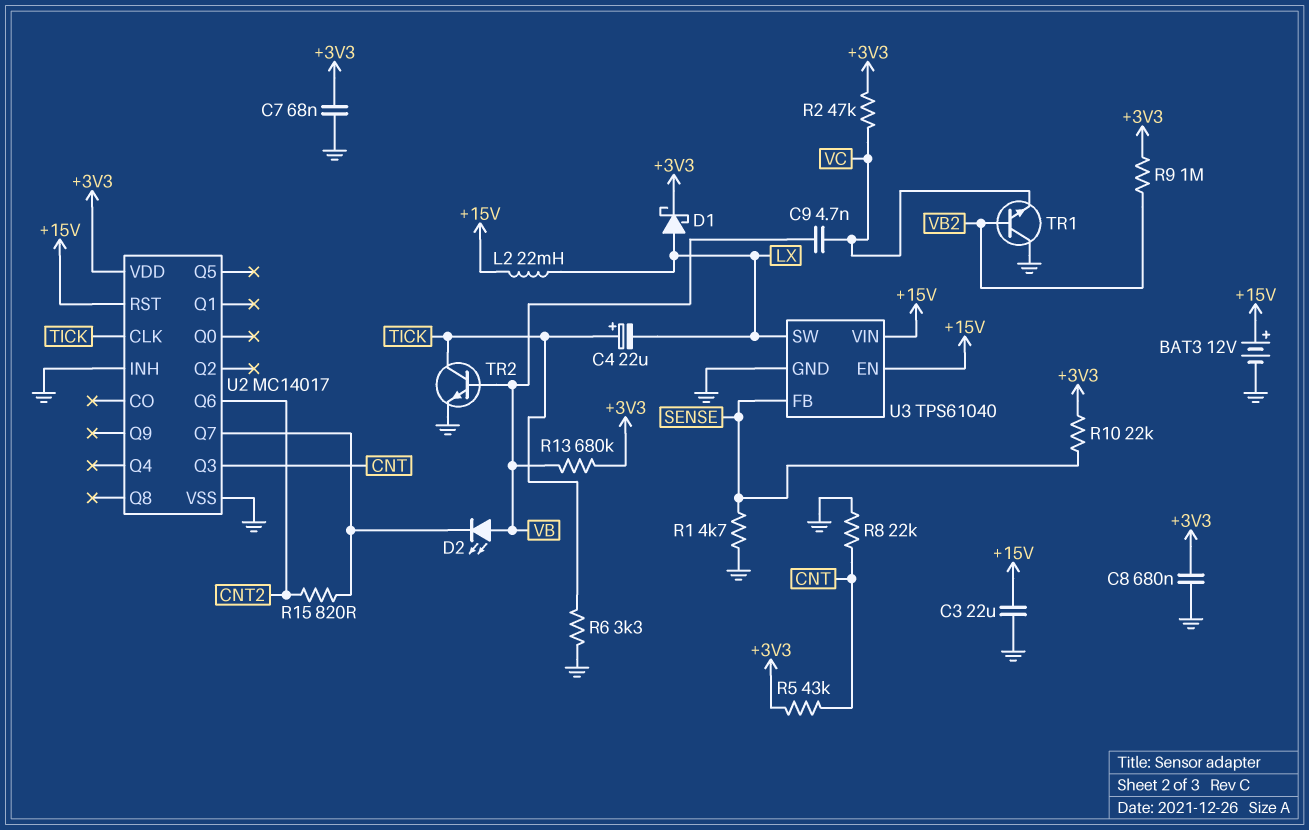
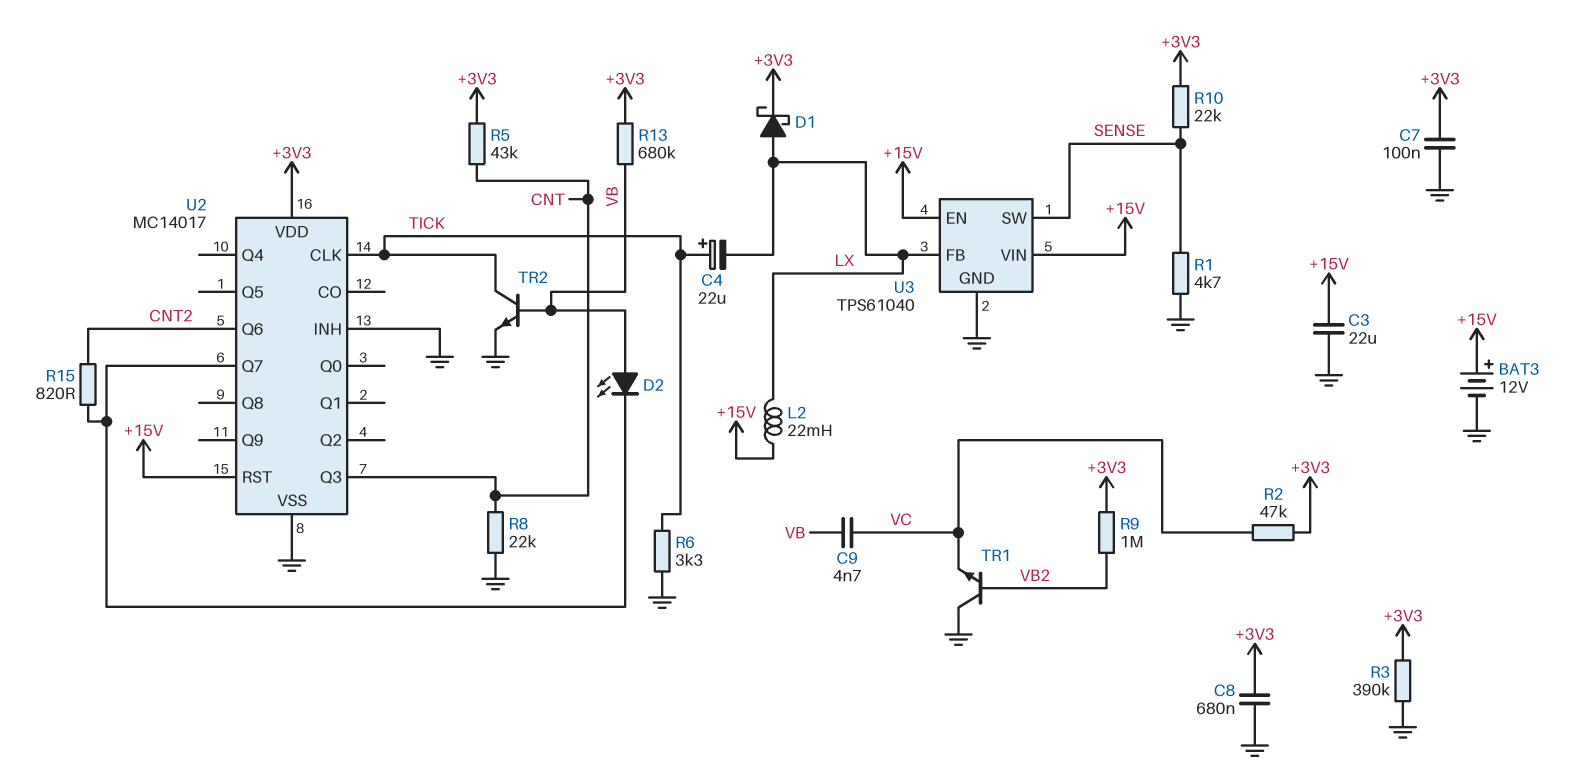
C7: 68nF (+3V3, GND) -> 100nF (+3V3, GND)
R3: none -> 390k (+3V3, GND)
U3 pin FB: SENSE -> LX
U3 pin SW: LX -> SENSE

